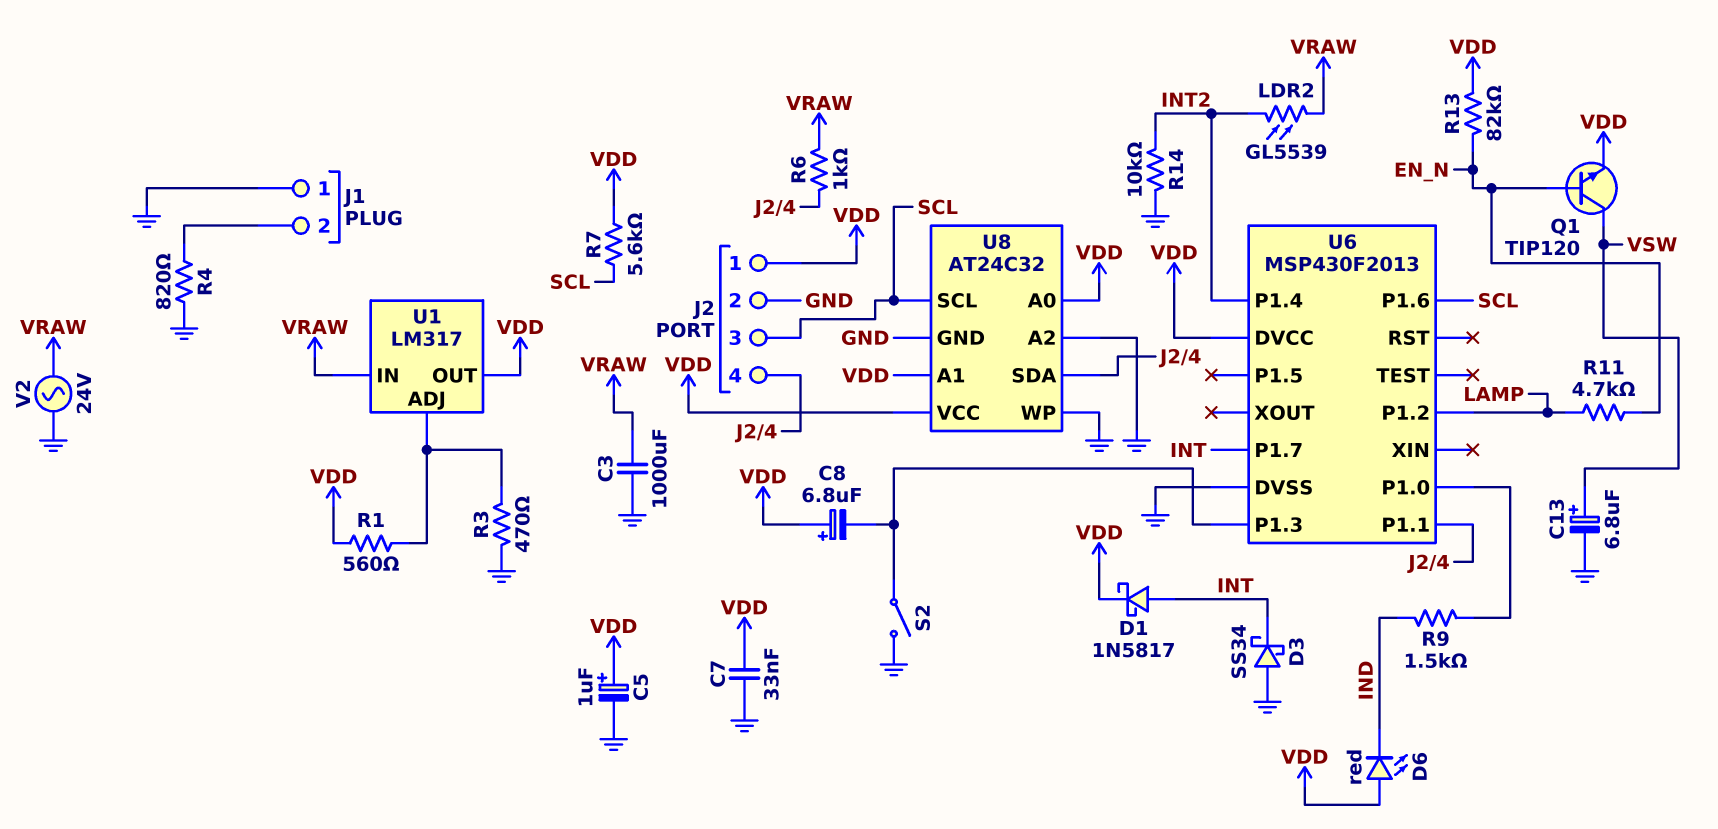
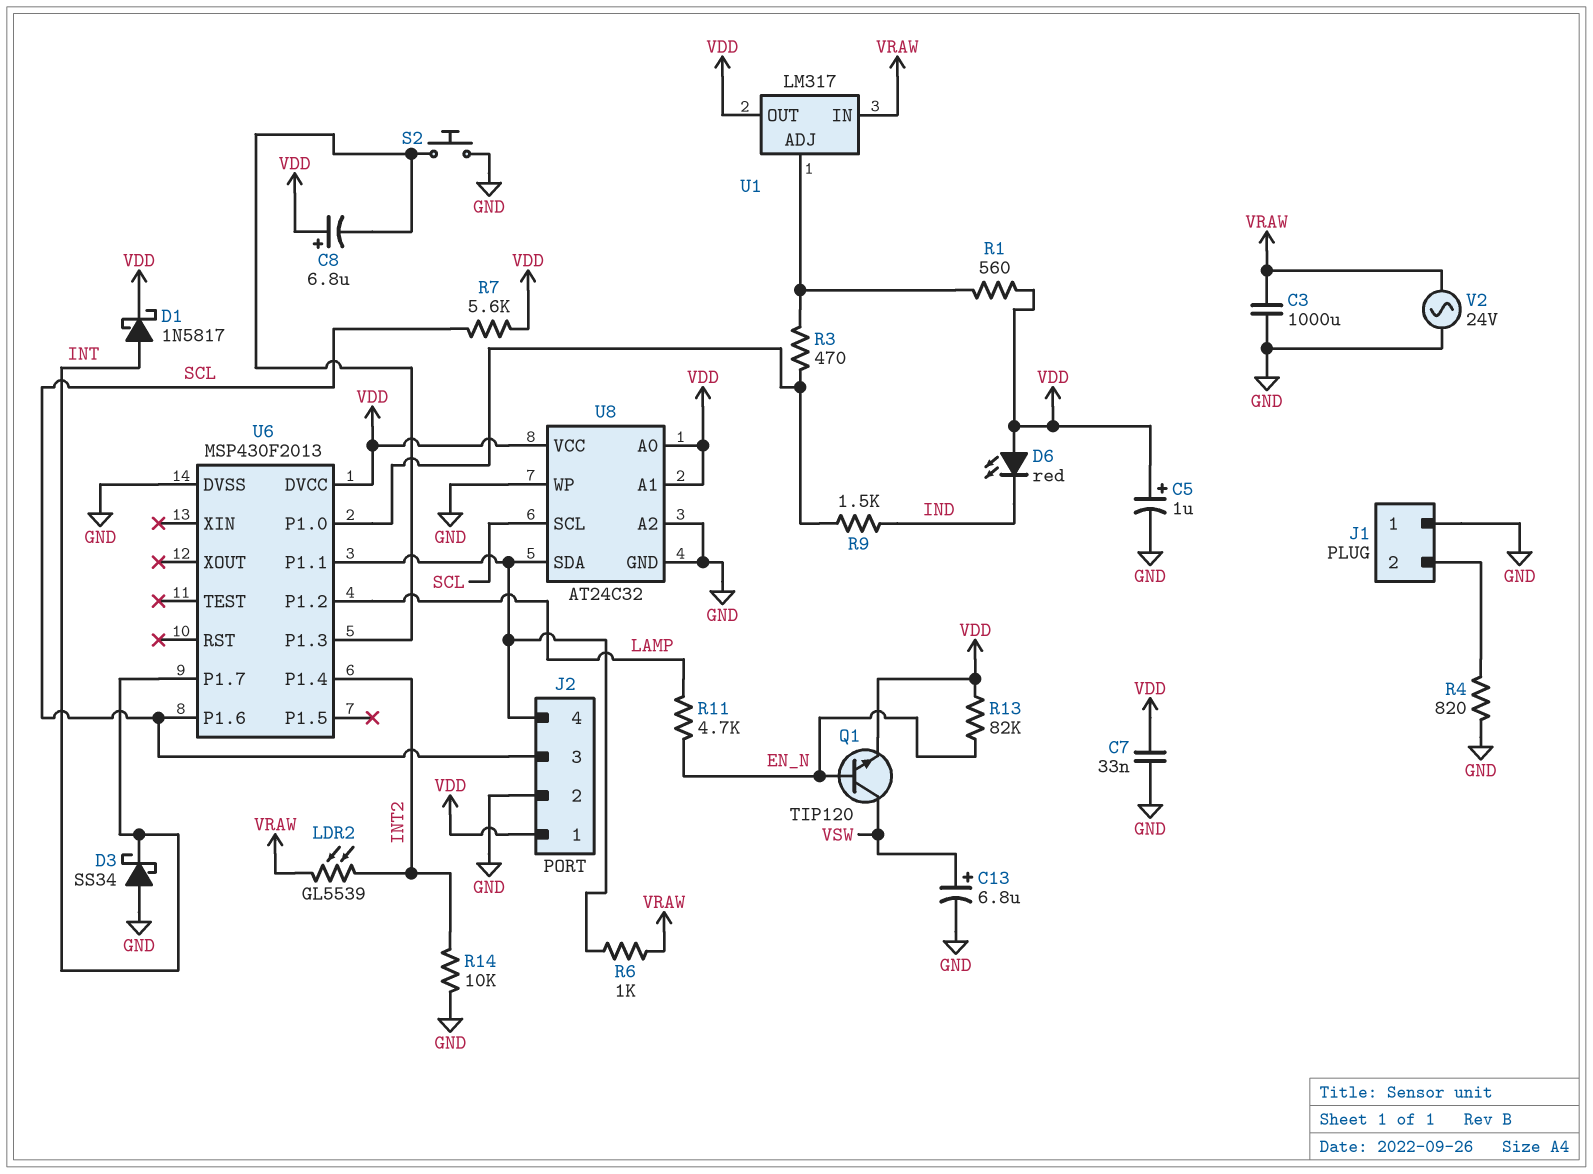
R3: 470 (GND, U1/ADJ) -> 470 (U1/ADJ, U6/P1.0)
S2: switch (GND, U6/P1.3) -> button (GND, U6/P1.3)

